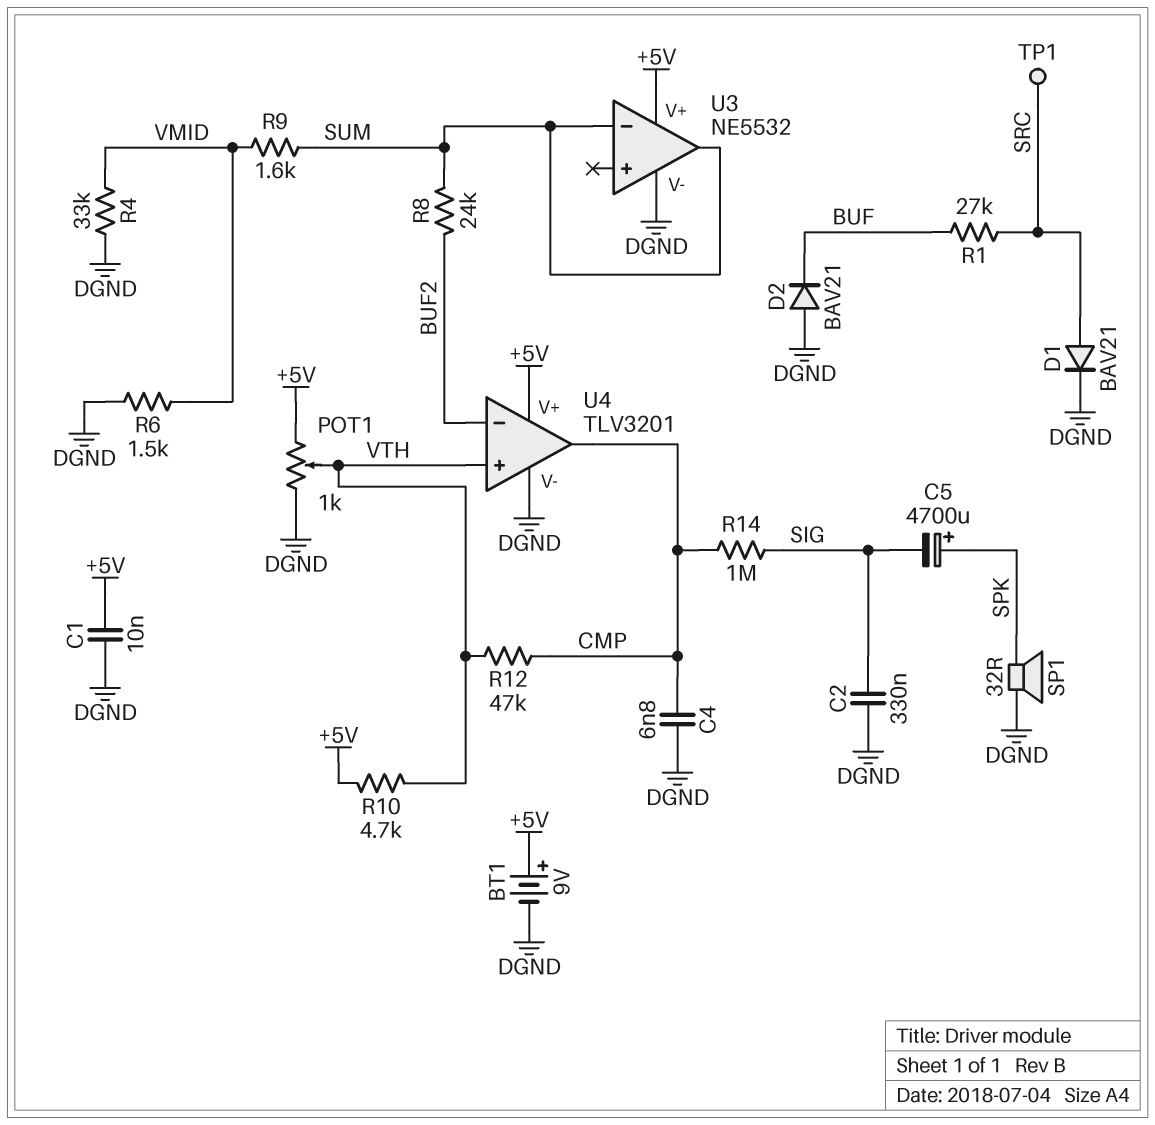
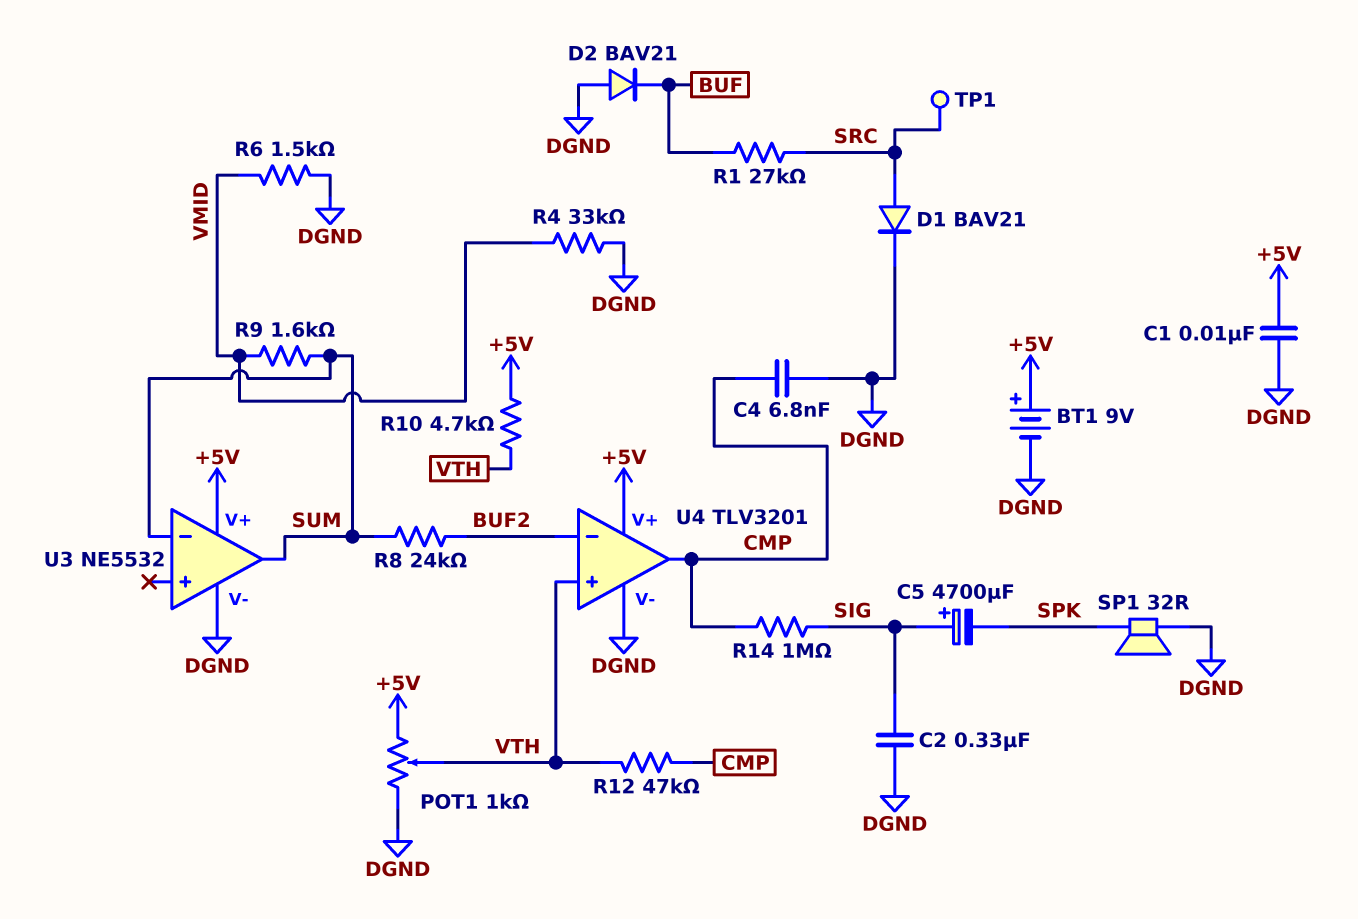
C5: 4700uF (plus SPK, minus SIG) -> 4700uF (plus SIG, minus SPK)

